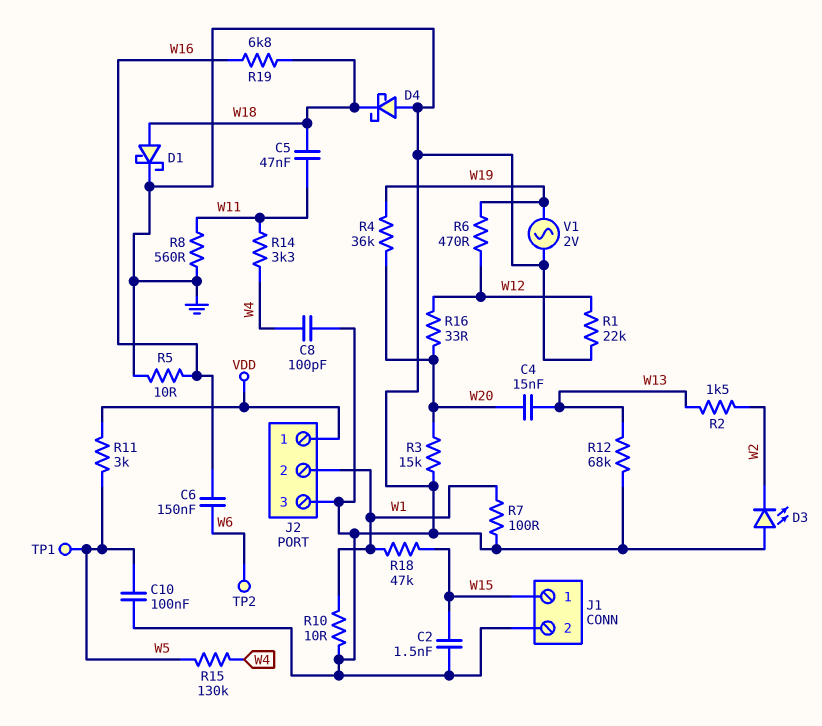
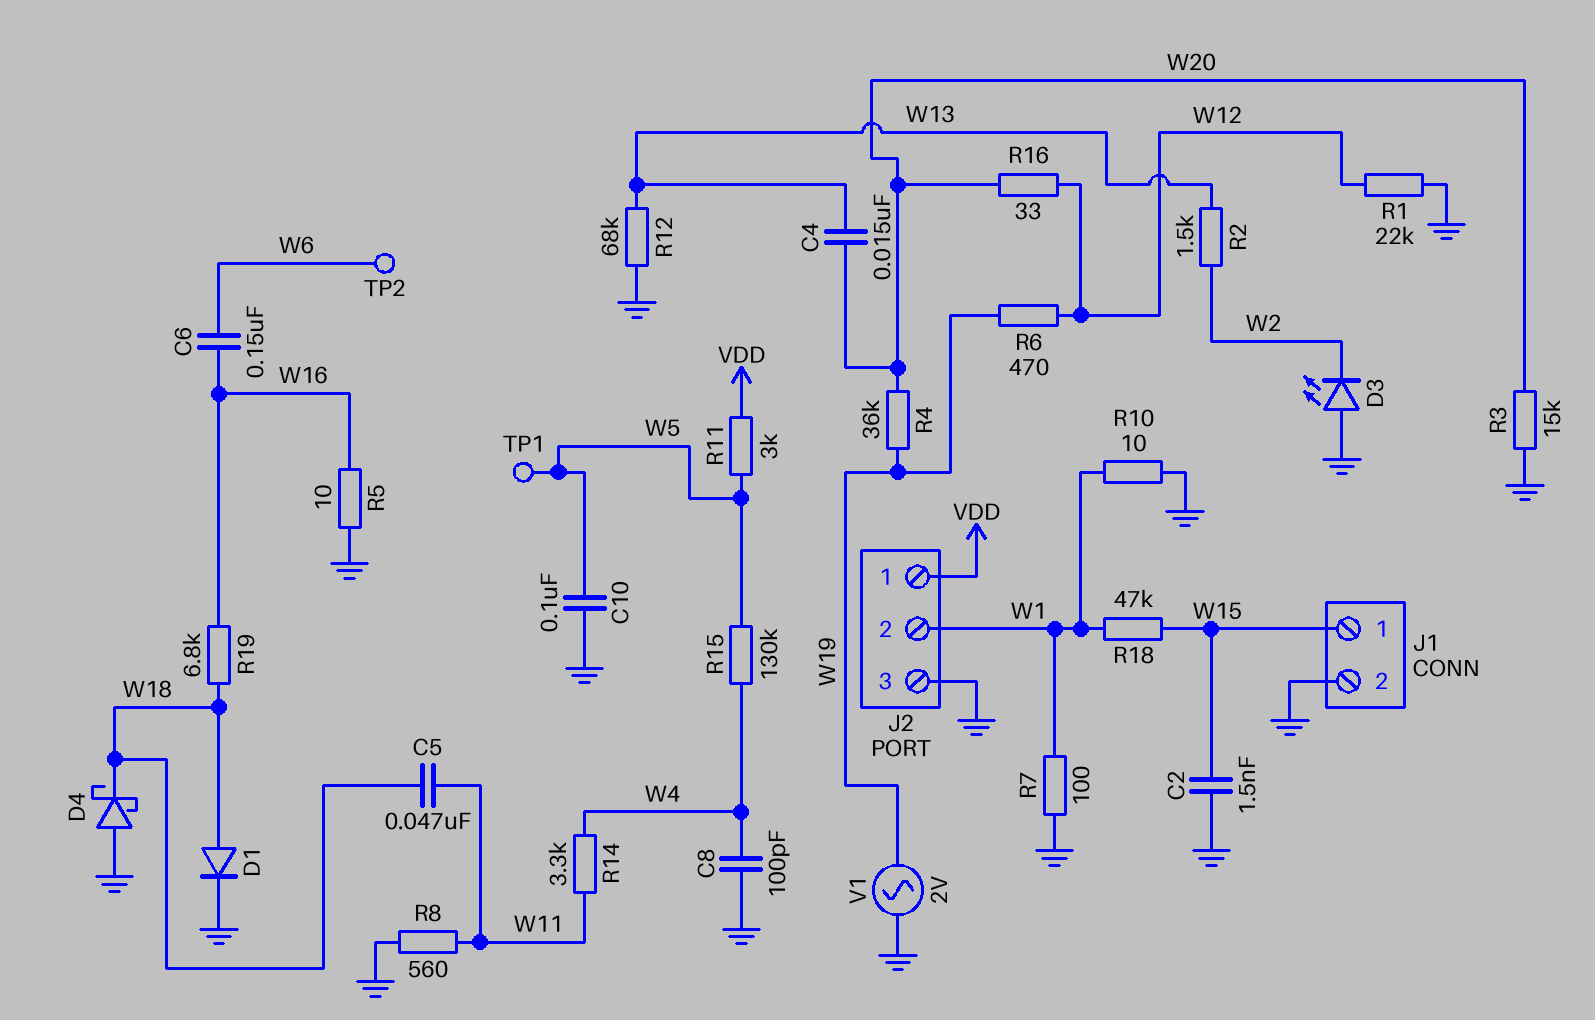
D1: schottky (A W18, K GND) -> diode (A W18, K GND)

